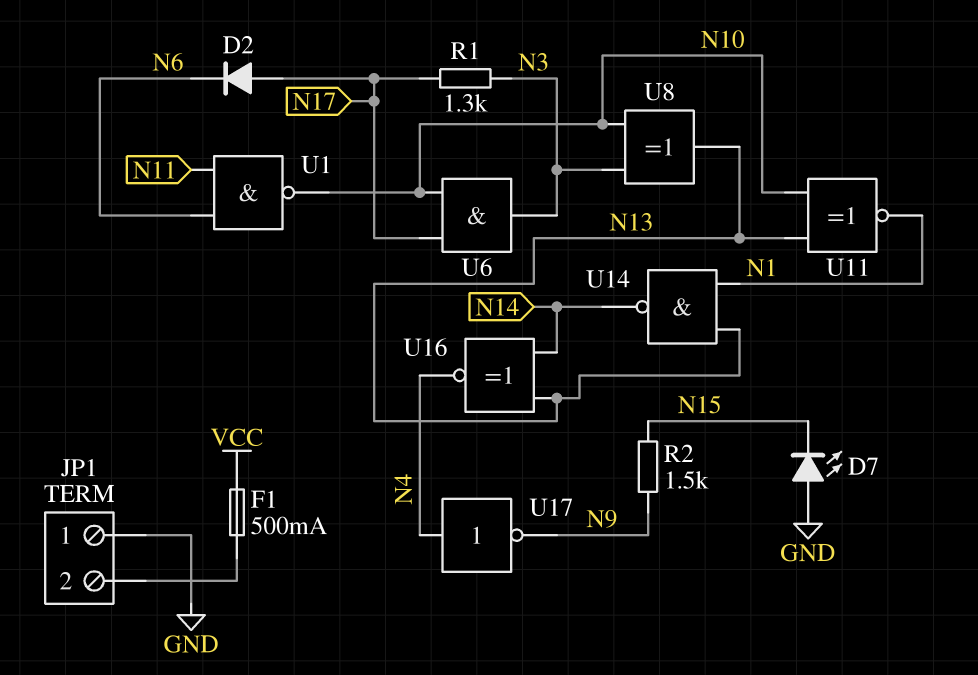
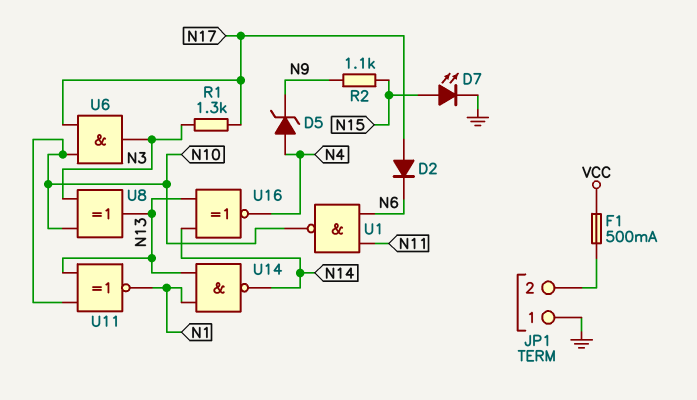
D5: none -> zener (A N4, K N9)
D7: LED (A GND, K N15) -> LED (A N15, K GND)
R2: 1.5k (N9, N15) -> 1.1k (N9, N15)
U17: NOT (in N4, out N9) -> none

